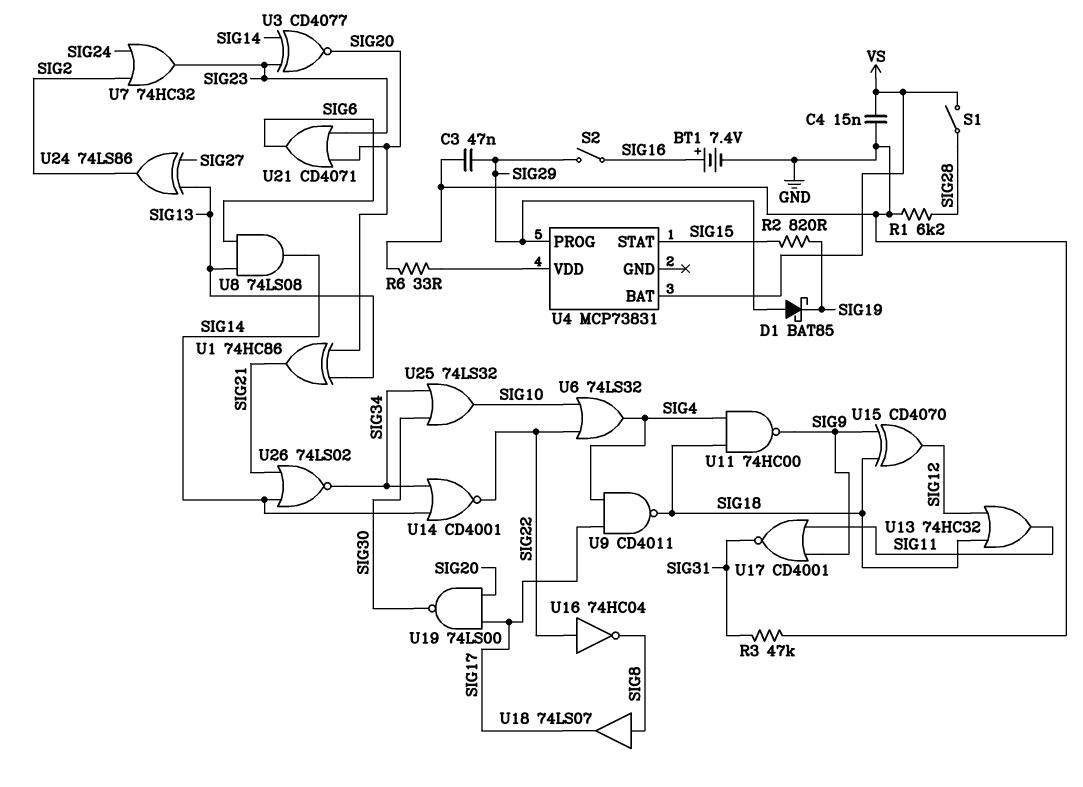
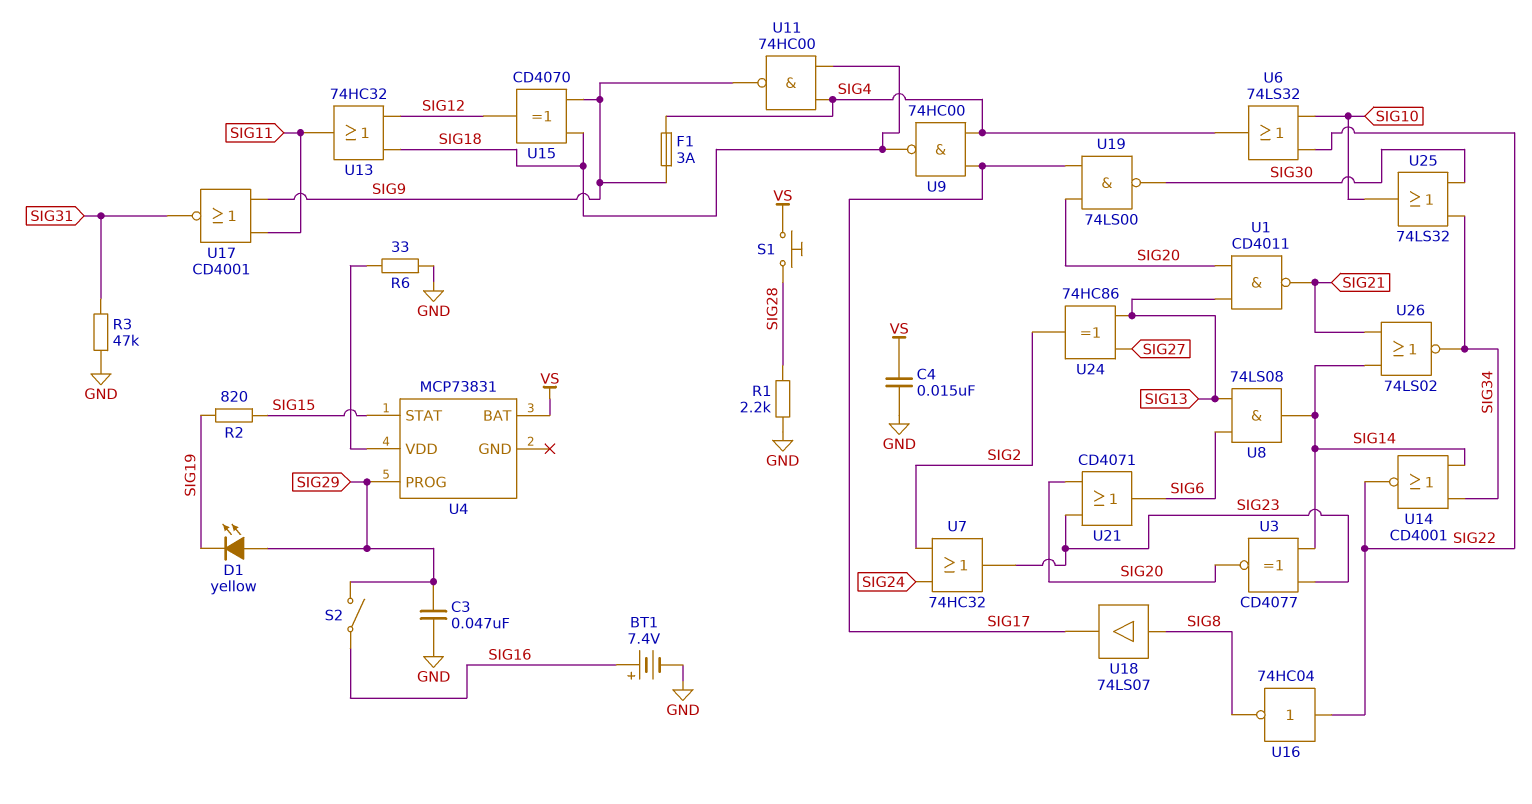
D1: schottky BAT85 (A SIG29, K SIG19) -> LED yellow (A SIG29, K SIG19)
F1: none -> 3A (SIG4, SIG9)
R1: 6.2k (GND, SIG28) -> 2.2k (GND, SIG28)
S1: switch (SIG28, VS) -> button (SIG28, VS)
U1: XOR 74HC86 (in SIG13, in SIG20, out SIG21) -> NAND CD4011 (in SIG13, in SIG20, out SIG21)
U9: NAND CD4011 (in SIG4, in SIG17, out SIG18) -> NAND 74HC00 (in SIG4, in SIG17, out SIG18)
U24: XOR 74LS86 (in SIG13, in SIG27, out SIG2) -> XOR 74HC86 (in SIG13, in SIG27, out SIG2)

